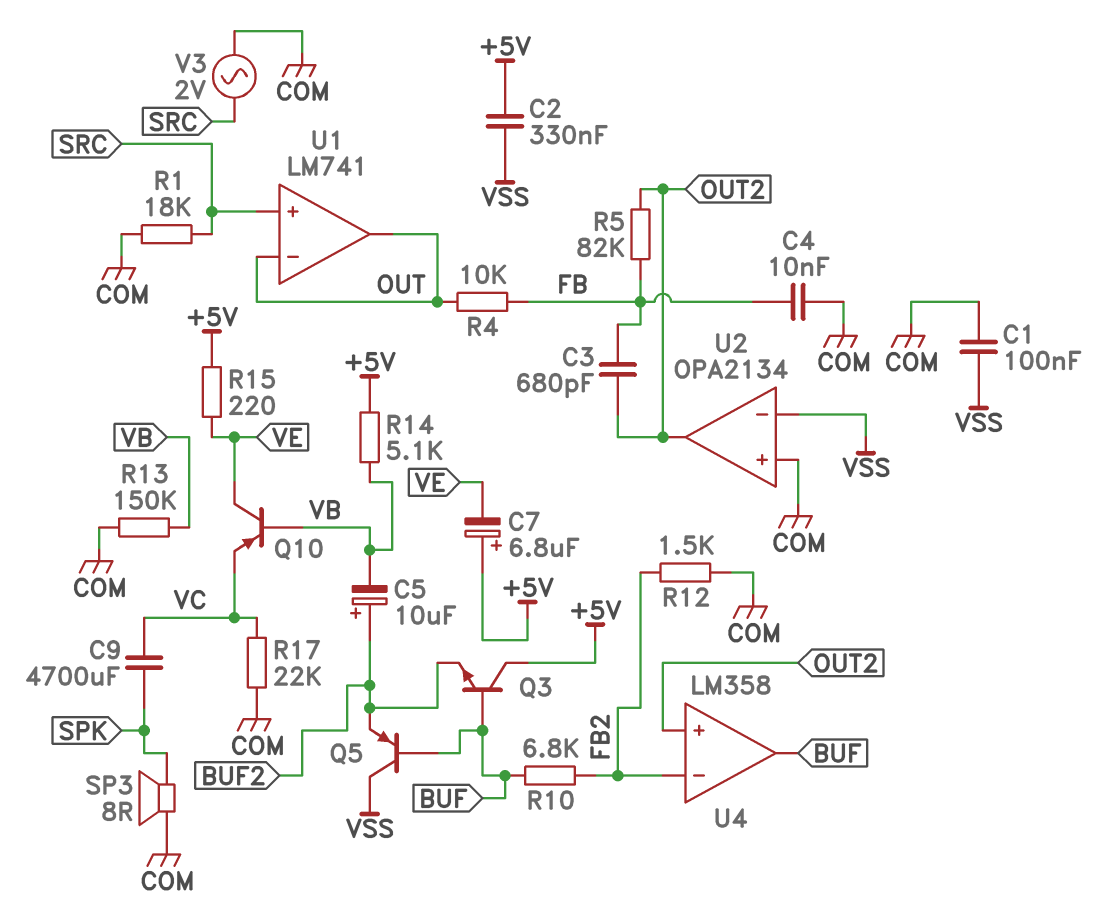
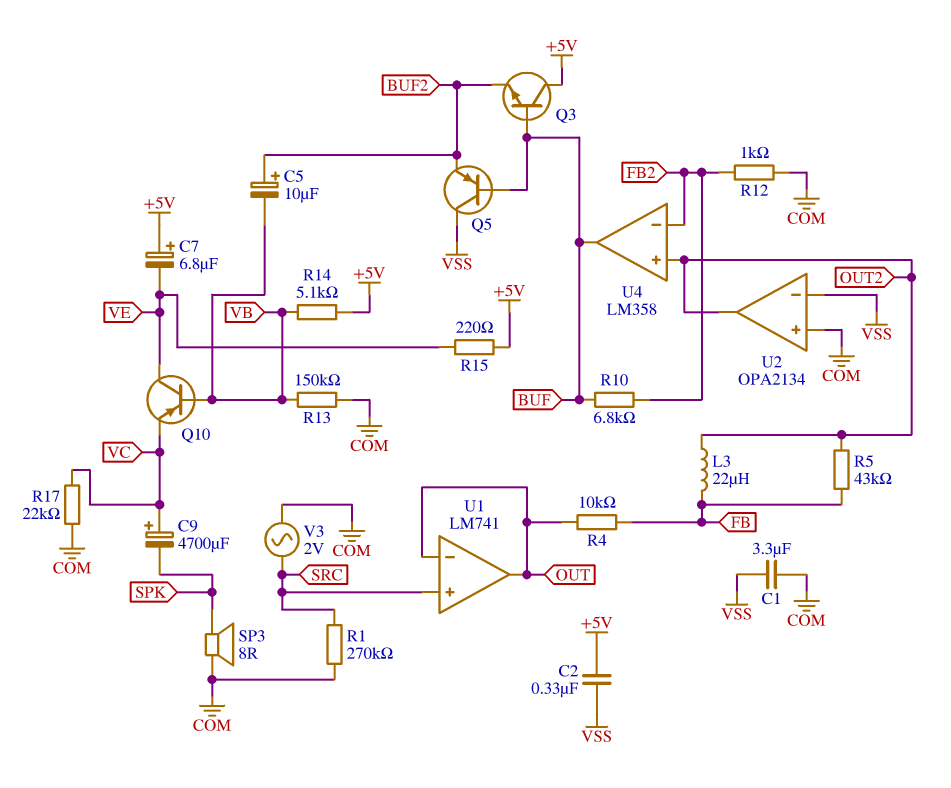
C1: 100nF (COM, VSS) -> 3.3uF (COM, VSS)
C3: 680pF (FB, OUT2) -> none
C4: 10nF (COM, FB) -> none
C9: 4700uF (SPK, VC) -> 4700uF (plus VC, minus SPK)
L3: none -> 22uH (FB, OUT2)
R1: 18k (COM, SRC) -> 270k (COM, SRC)
R5: 82k (FB, OUT2) -> 43k (FB, OUT2)
R12: 1.5k (COM, FB2) -> 1k (COM, FB2)

